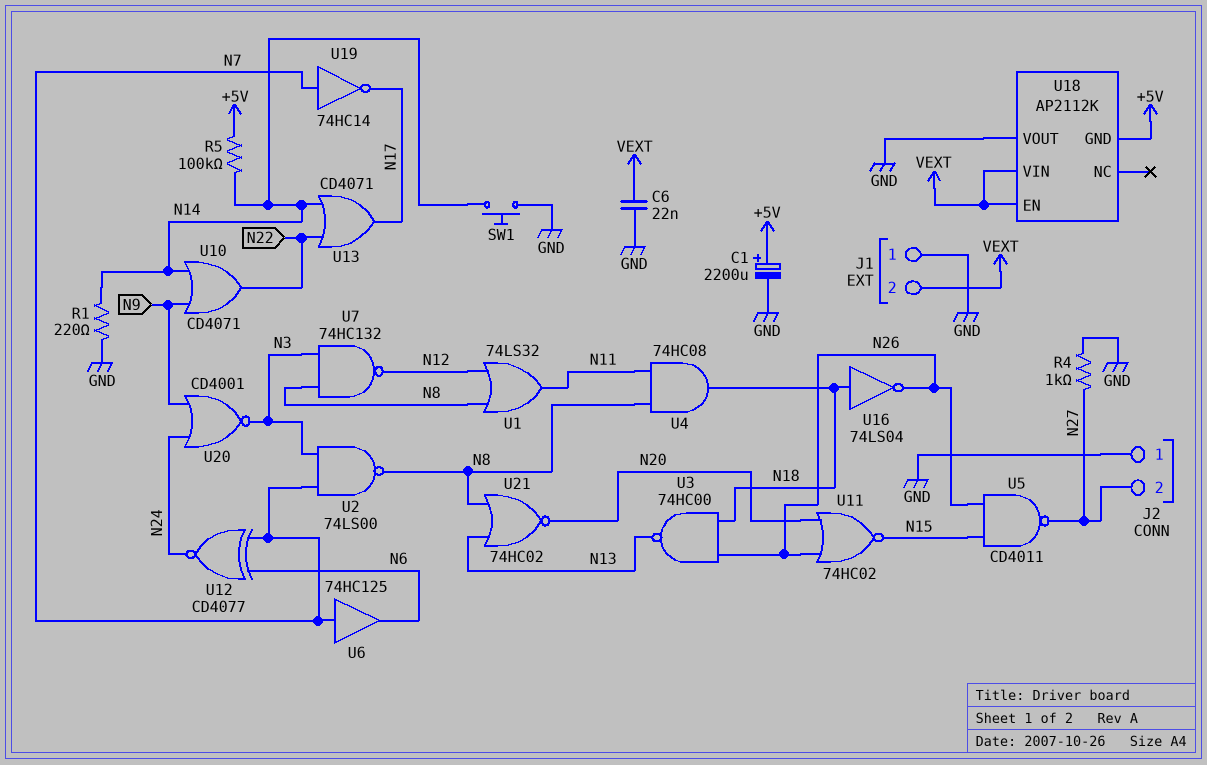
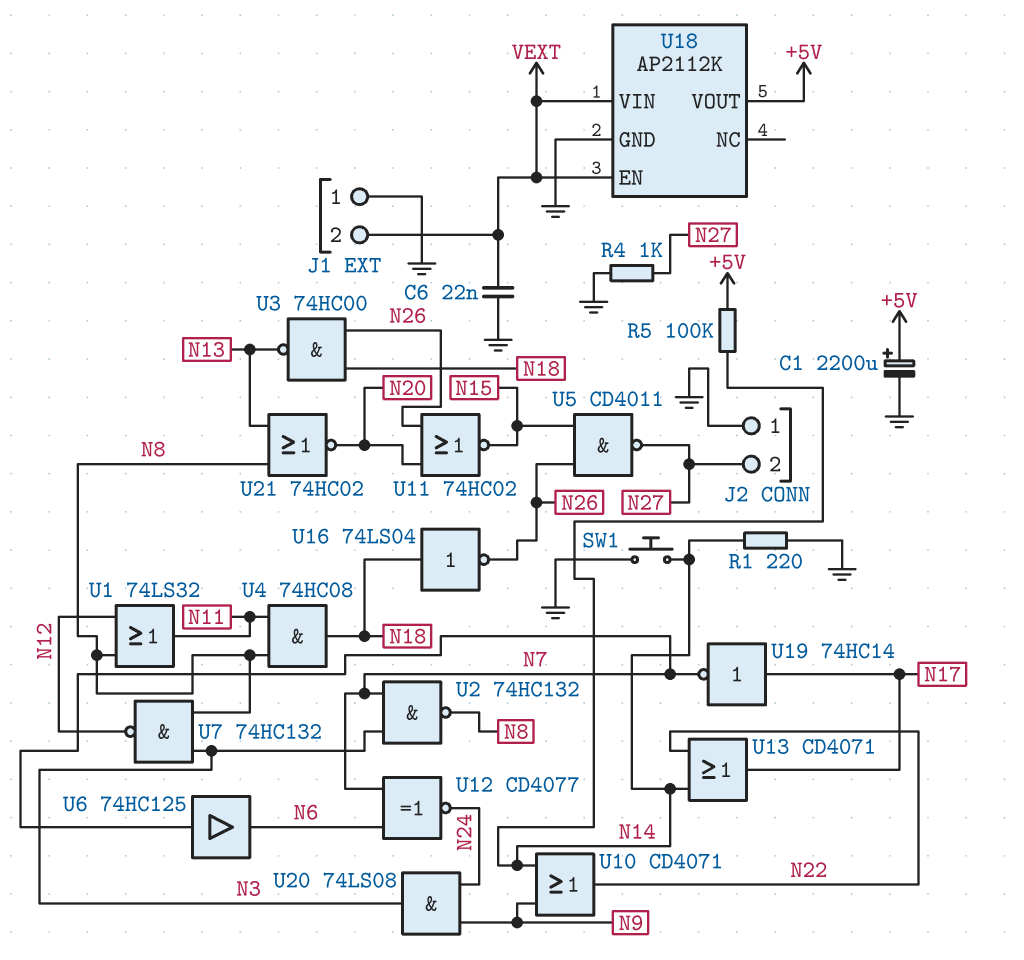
U2: NAND 74LS00 (in N3, in N7, out N8) -> NAND 74HC132 (in N3, in N7, out N8)
U18 pin GND: +5V -> GND
U18 pin VOUT: GND -> +5V
U19: NOT 74HC14 (in N7, out N17) -> NOT 74HC14 (in N17, out N7)
U20: NOR CD4001 (in N9, in N24, out N3) -> AND 74LS08 (in N9, in N24, out N3)

